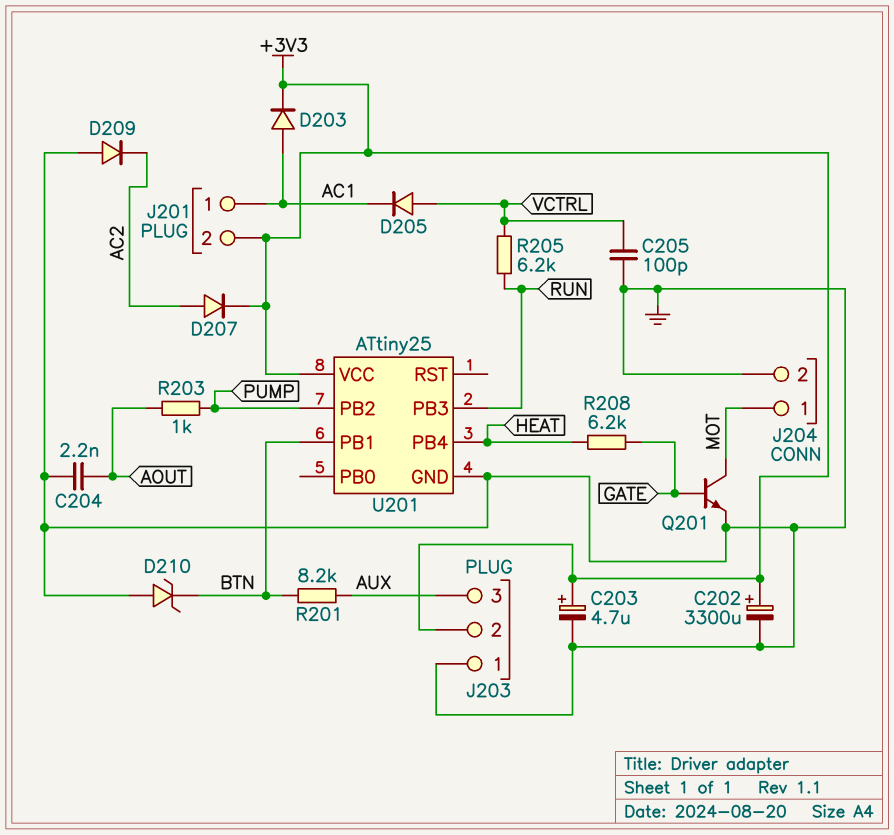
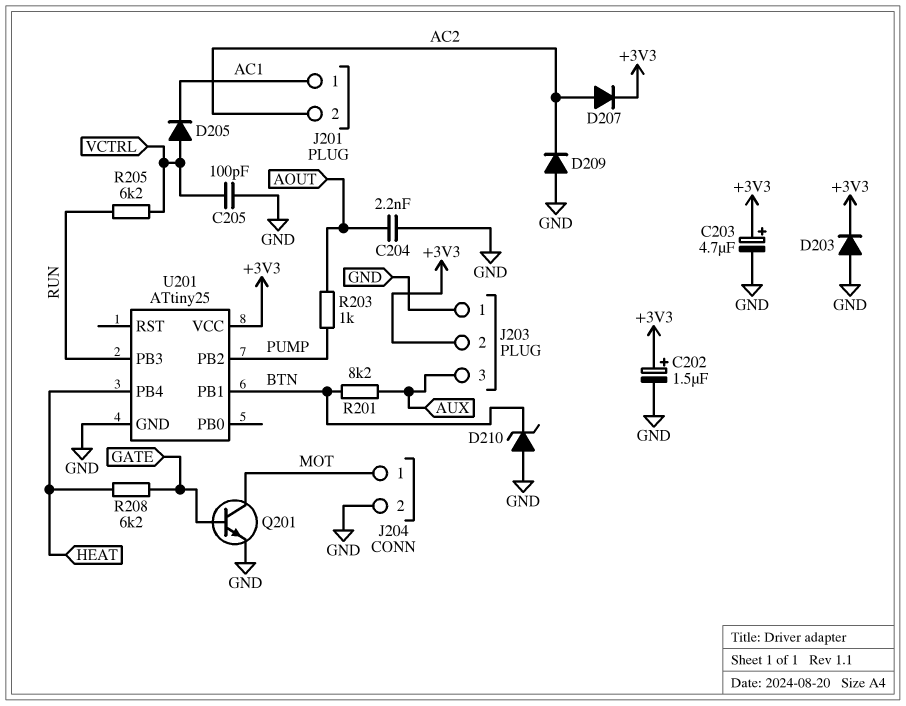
C202: 3300uF (plus +3V3, minus GND) -> 1.5uF (plus +3V3, minus GND)
D203: diode (A AC1, K +3V3) -> diode (A GND, K +3V3)
J201 pin 2: +3V3 -> AC2

